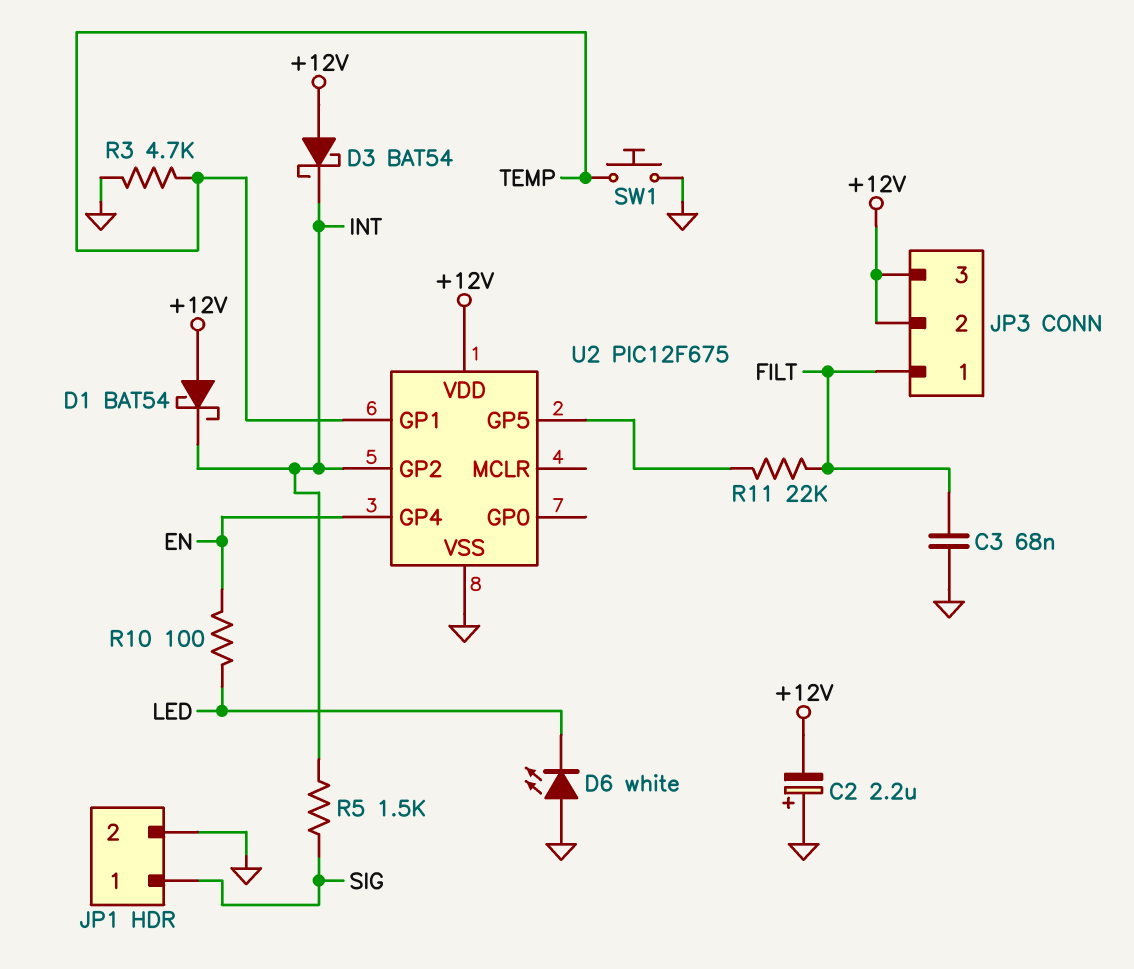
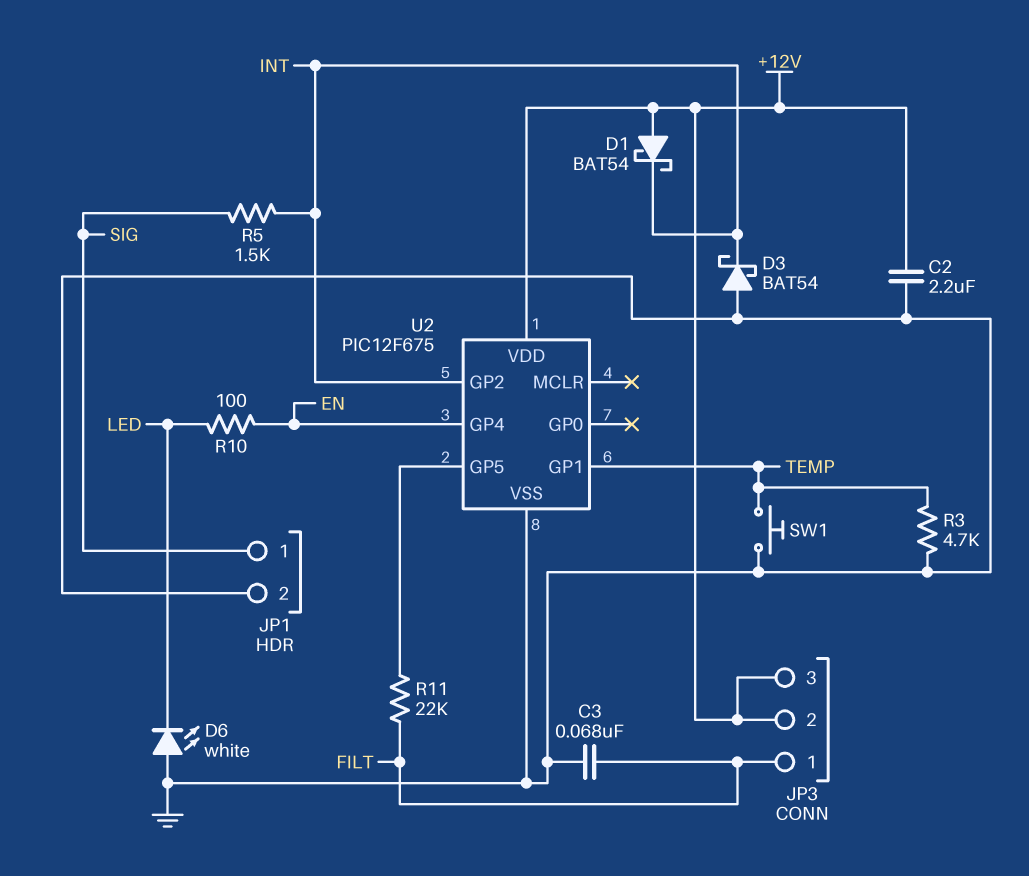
C2: 2.2uF (plus GND, minus +12V) -> 2.2uF (+12V, GND)
D3: schottky BAT54 (A +12V, K INT) -> schottky BAT54 (A GND, K INT)

